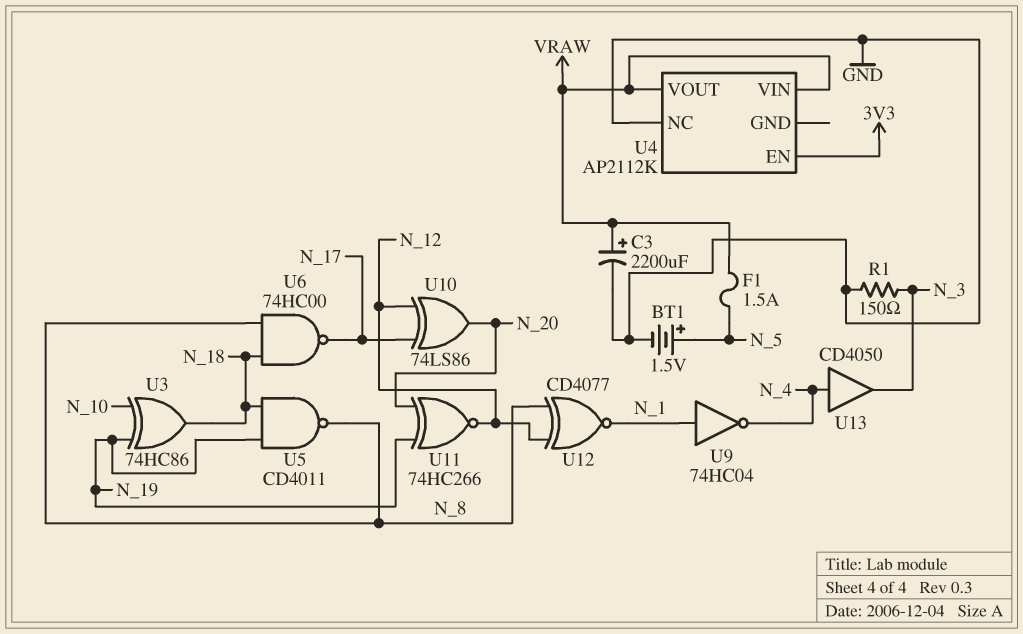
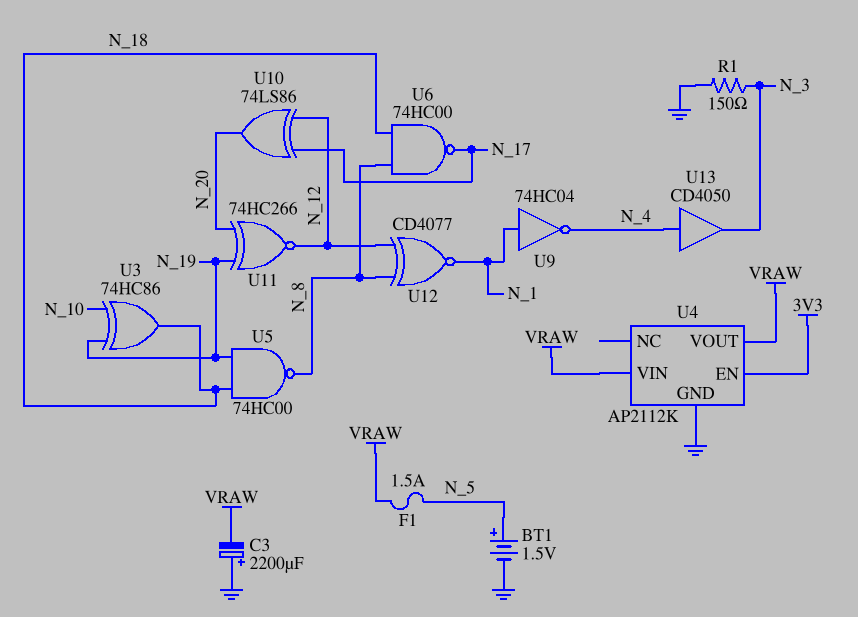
C3: 2200uF (plus VRAW, minus GND) -> 2200uF (plus GND, minus VRAW)
U4 pin GND: none -> GND
U4 pin NC: GND -> none
U5: NAND CD4011 (in N_18, in N_19, out N_8) -> NAND 74HC00 (in N_18, in N_19, out N_8)

